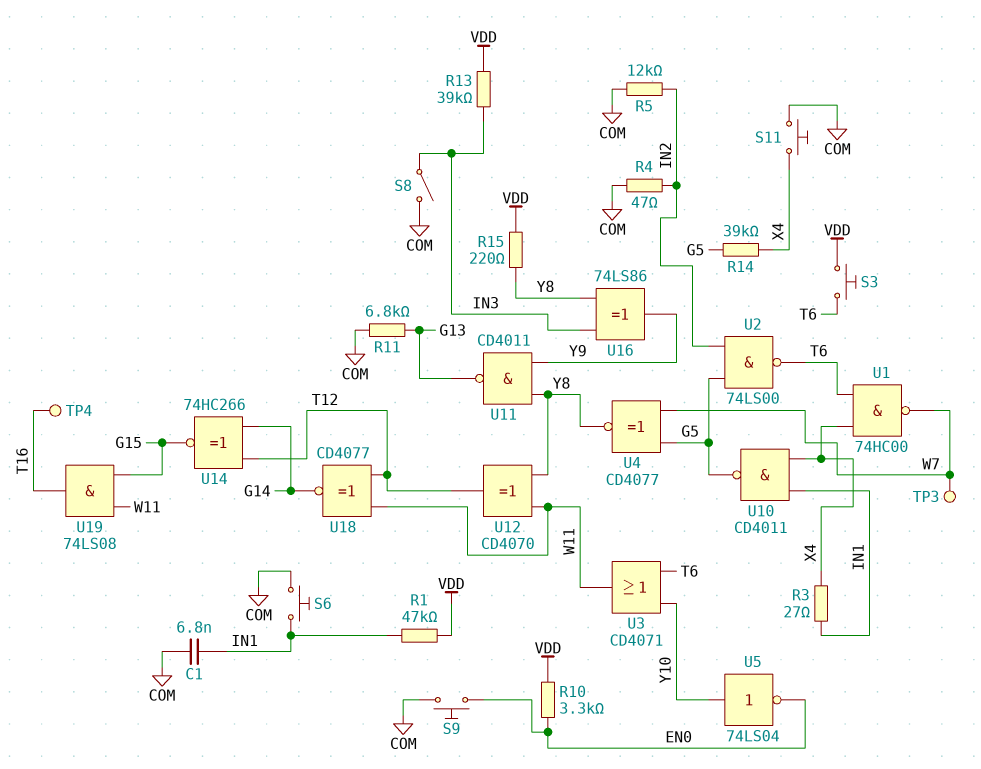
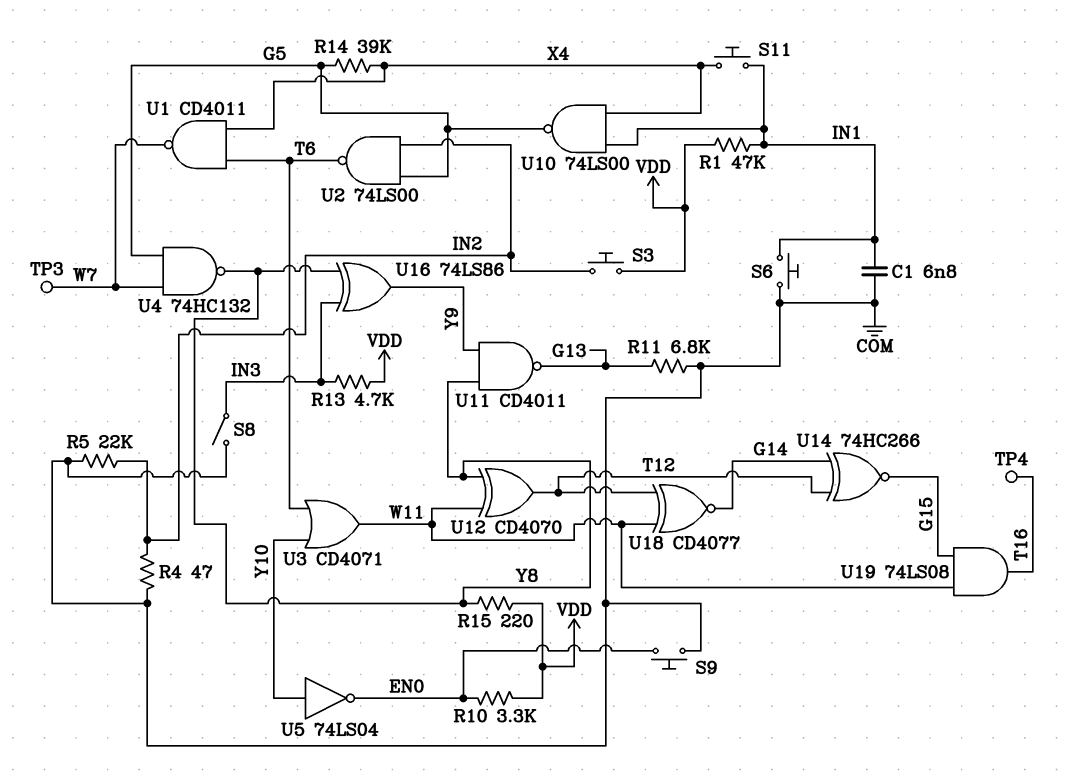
R3: 27 (IN1, X4) -> none
R5: 12k (COM, IN2) -> 22k (COM, IN2)
R13: 39k (IN3, VDD) -> 4.7k (IN3, VDD)
S3: button (T6, VDD) -> button (IN2, VDD)
S11: button (COM, X4) -> button (IN1, X4)
U1: NAND 74HC00 (in T6, in X4, out W7) -> NAND CD4011 (in T6, in X4, out W7)
U4: XNOR CD4077 (in G5, in W7, out Y8) -> NAND 74HC132 (in G5, in W7, out Y8)
U10: NAND CD4011 (in IN1, in X4, out G5) -> NAND 74LS00 (in IN1, in X4, out G5)

